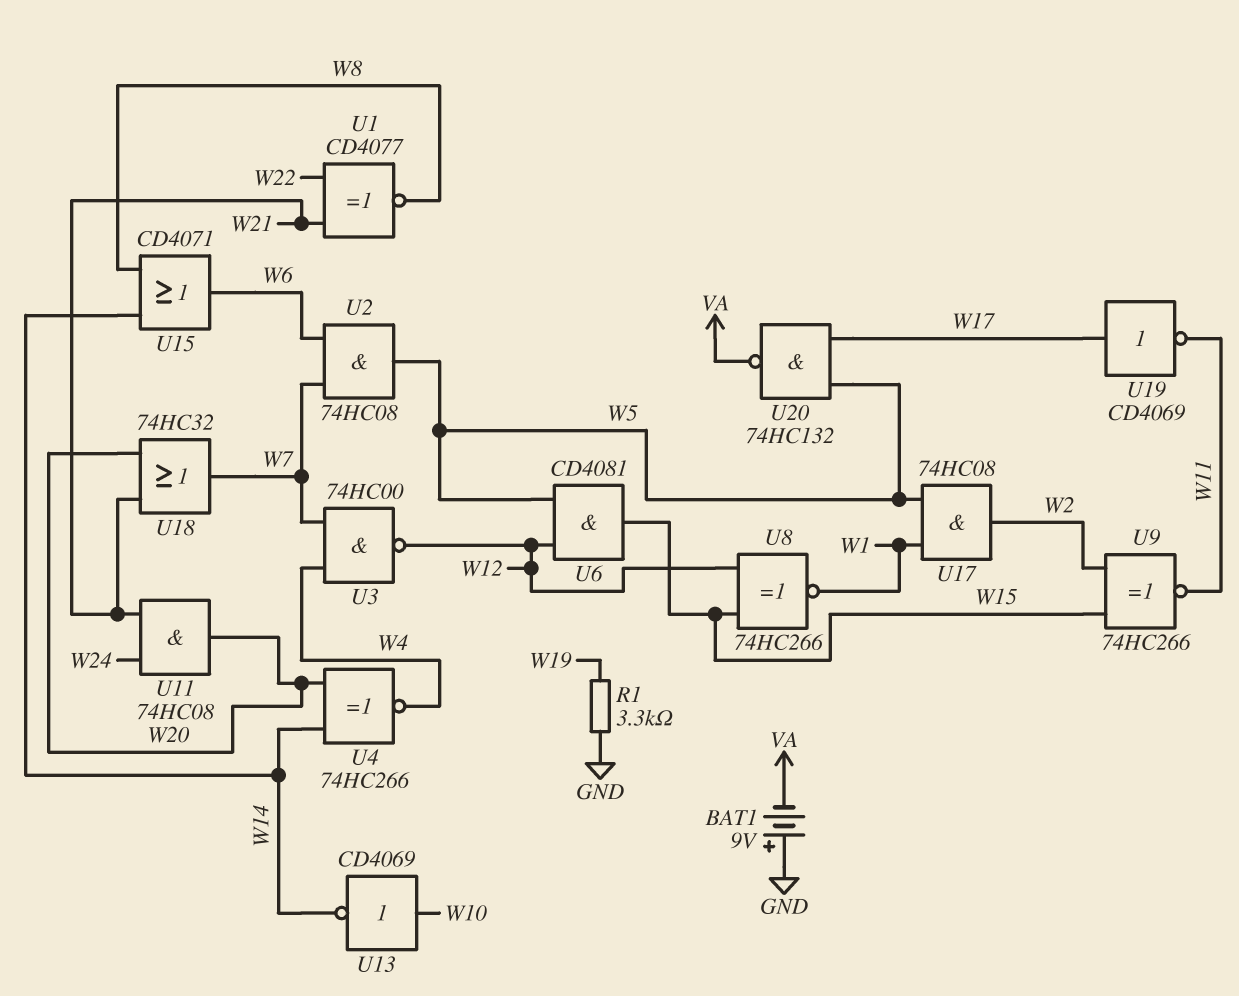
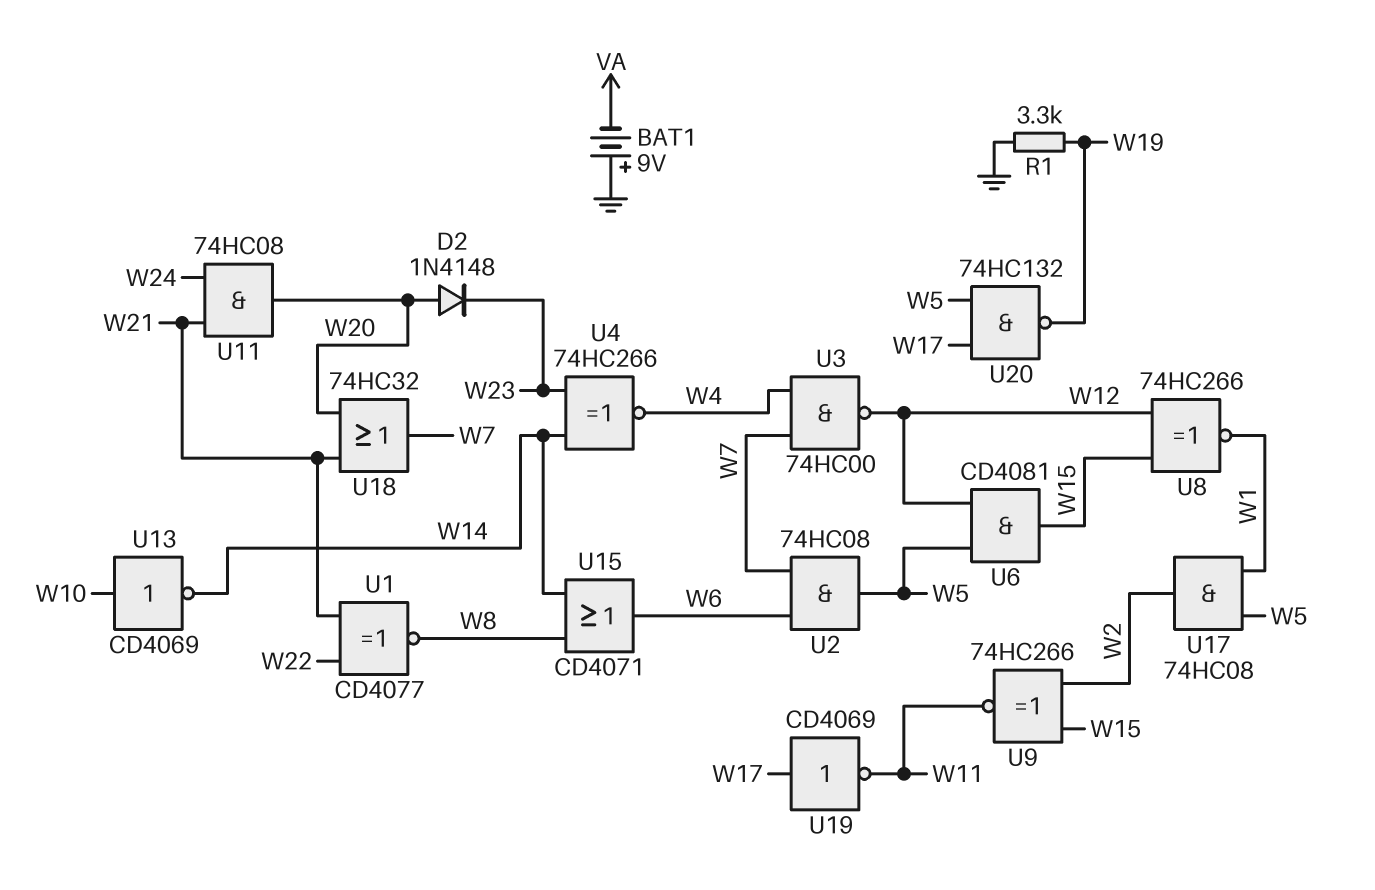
D2: none -> diode 1N4148 (A W20, K W23)
U4: XNOR 74HC266 (in W14, in W20, out W4) -> XNOR 74HC266 (in W14, in W23, out W4)
U20: NAND 74HC132 (in W5, in W17, out VA) -> NAND 74HC132 (in W5, in W17, out W19)

